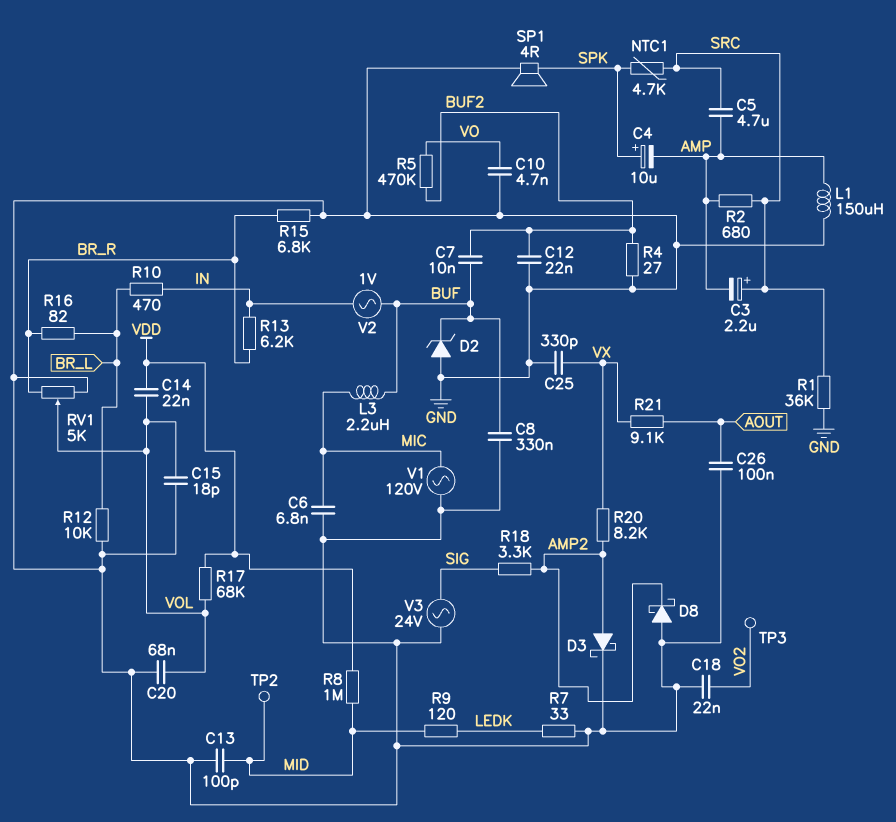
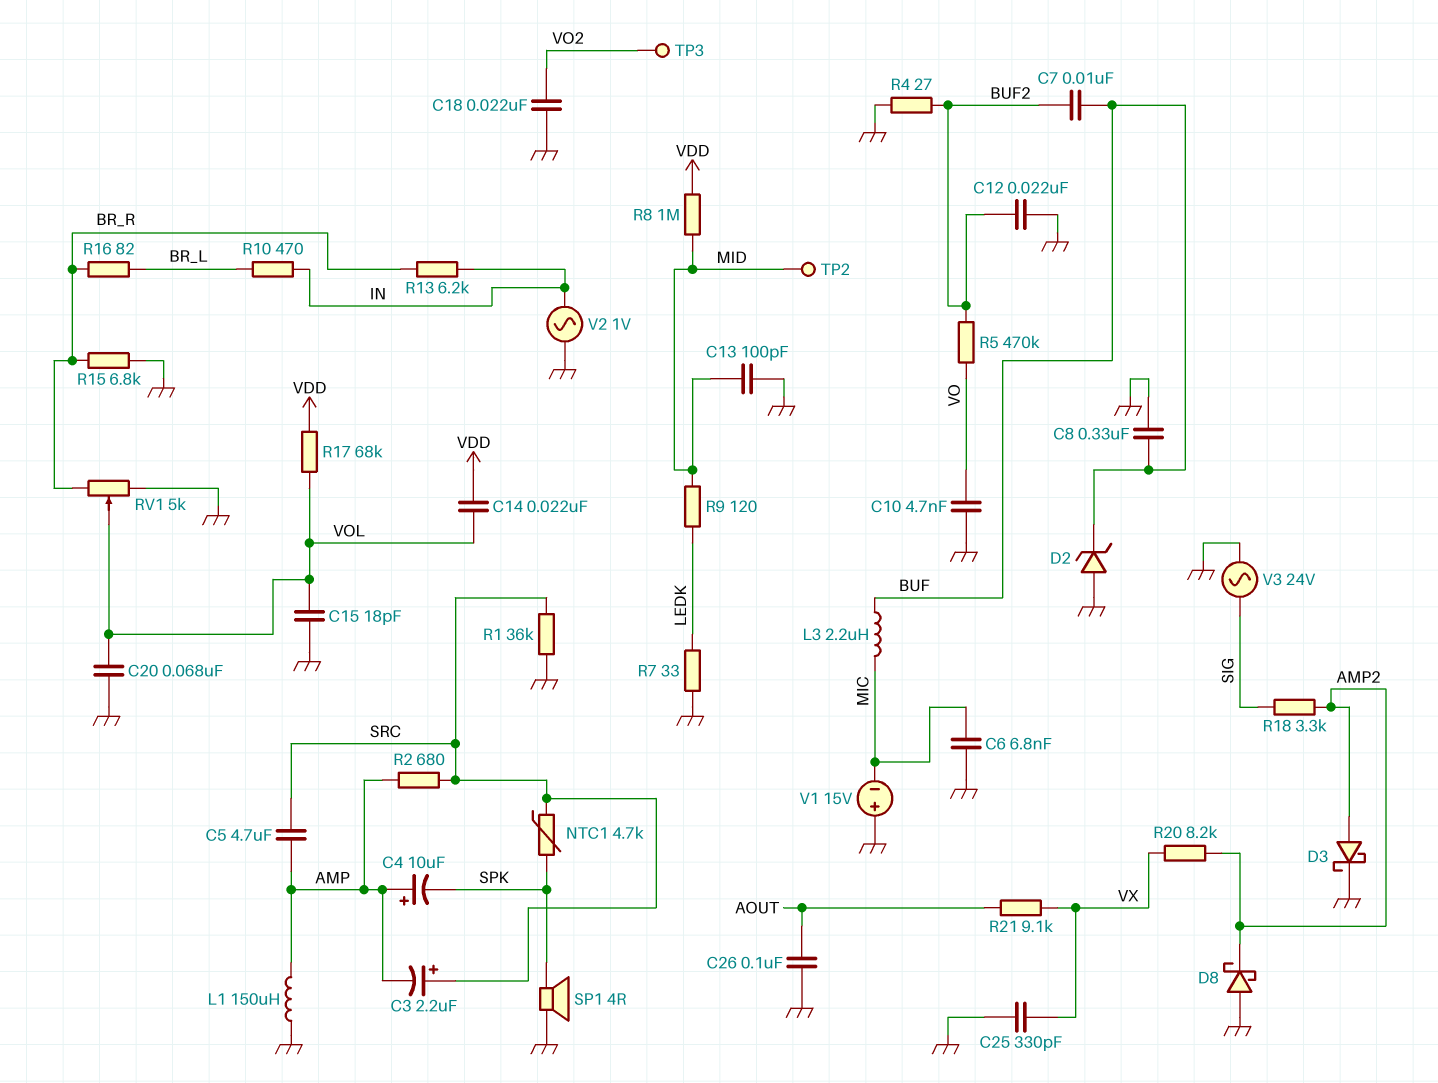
C4: 10uF (plus SPK, minus AMP) -> 10uF (plus AMP, minus SPK)
R12: 10k (BR_L, GND) -> none
V1: AC 120V (GND, MIC) -> 15V (plus GND, minus MIC)
V2: AC 1V (BUF, IN) -> AC 1V (GND, IN)

